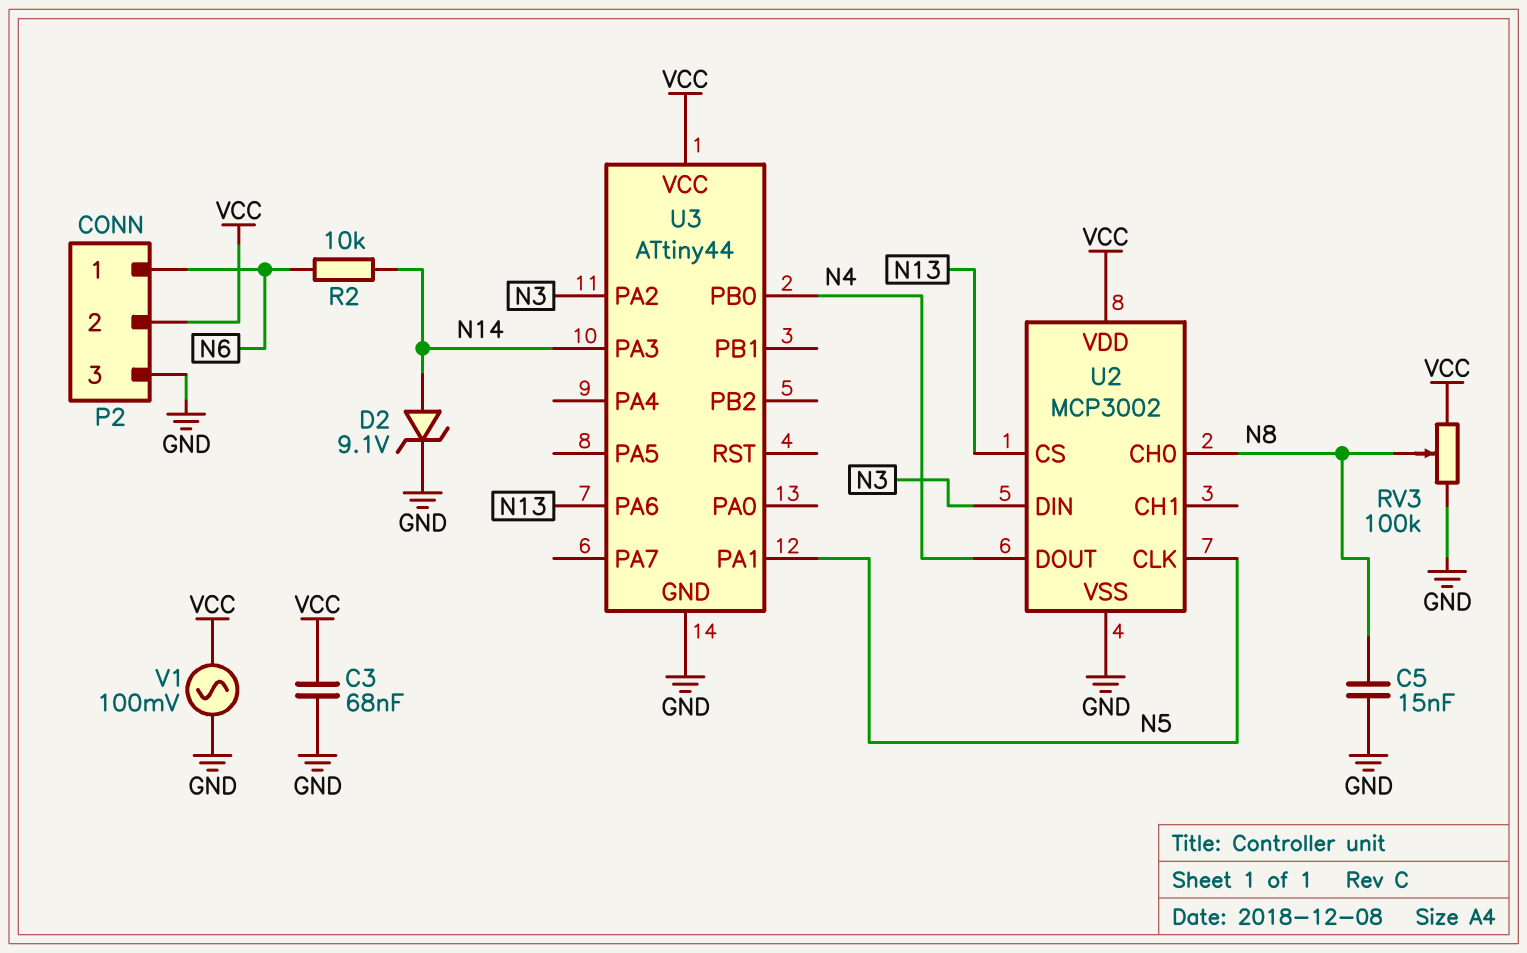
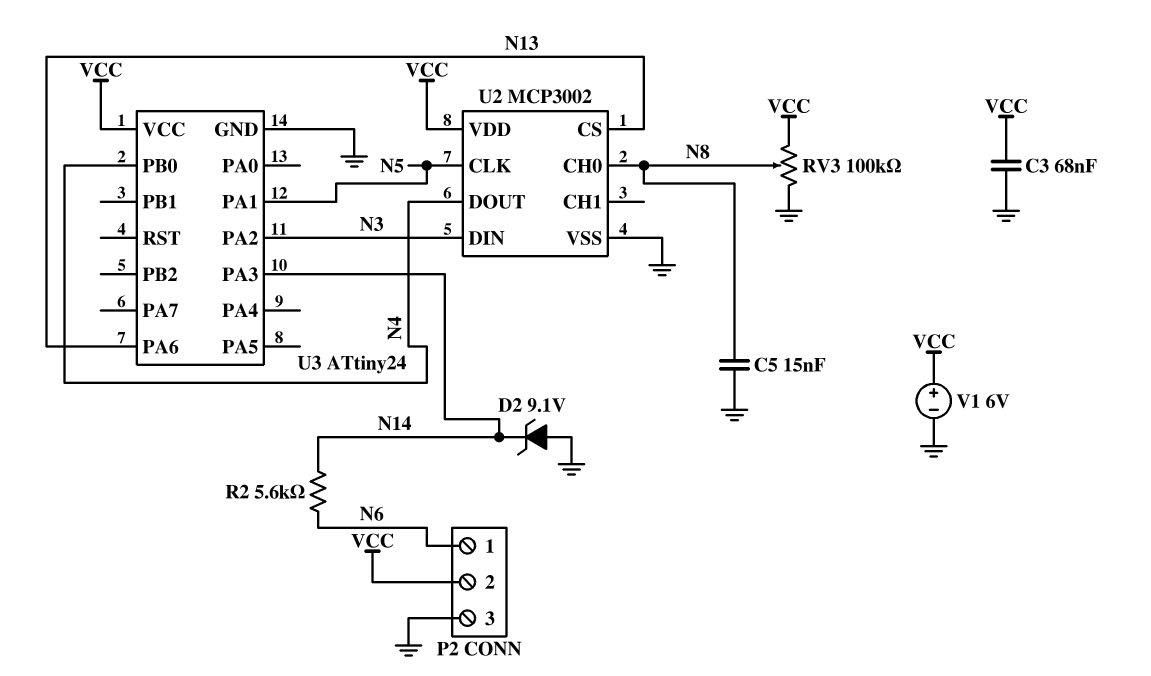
D2: zener 9.1V (A N14, K GND) -> zener 9.1V (A GND, K N14)
R2: 10k (N6, N14) -> 5.6k (N6, N14)
U3: ATtiny44 -> ATtiny24
V1: AC 100mV (GND, VCC) -> 6V (plus VCC, minus GND)

